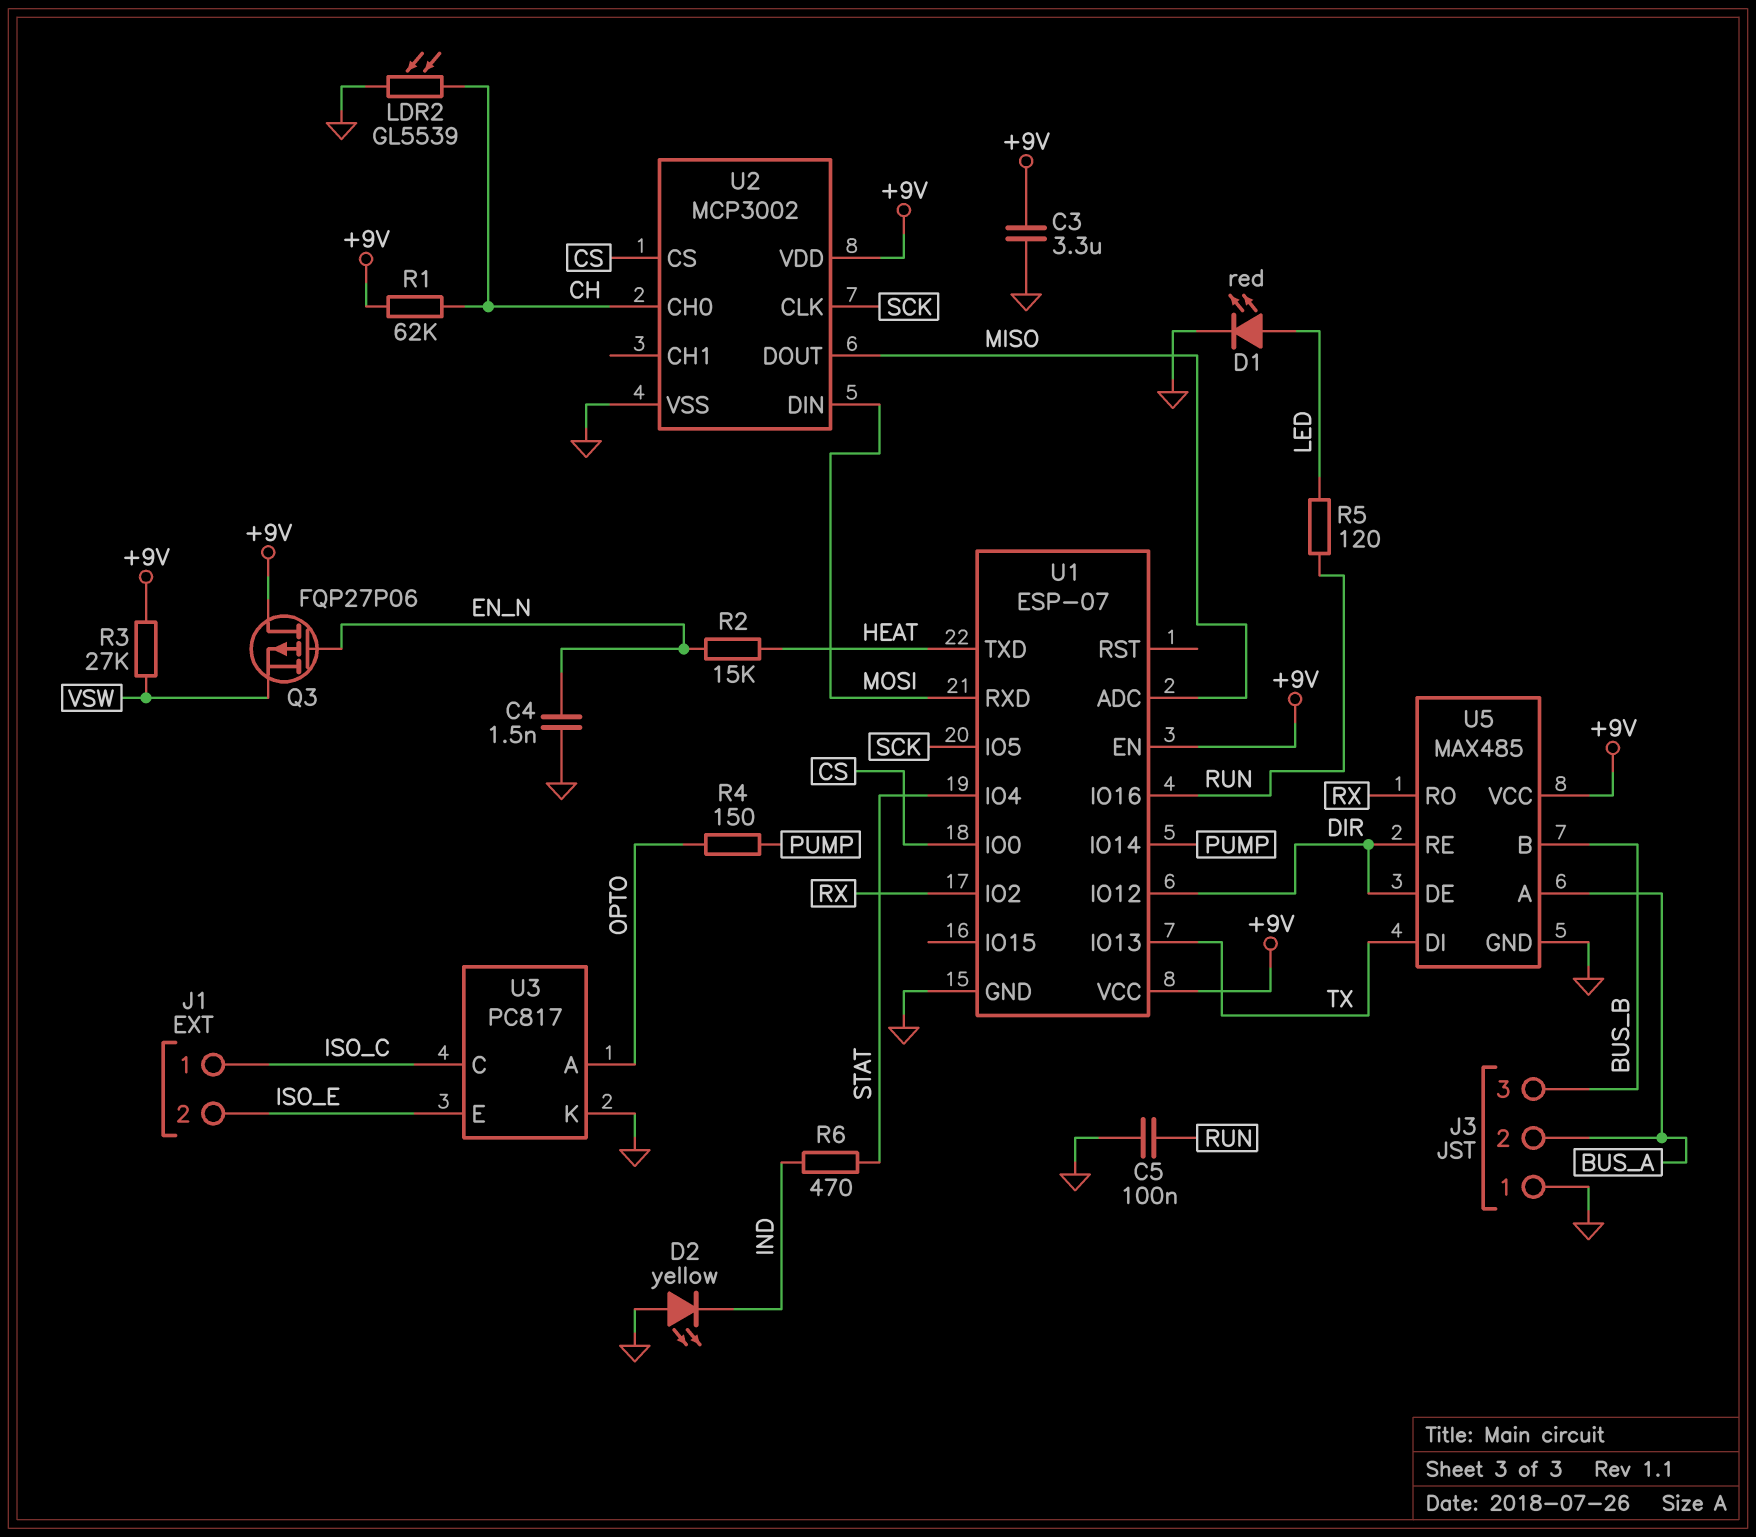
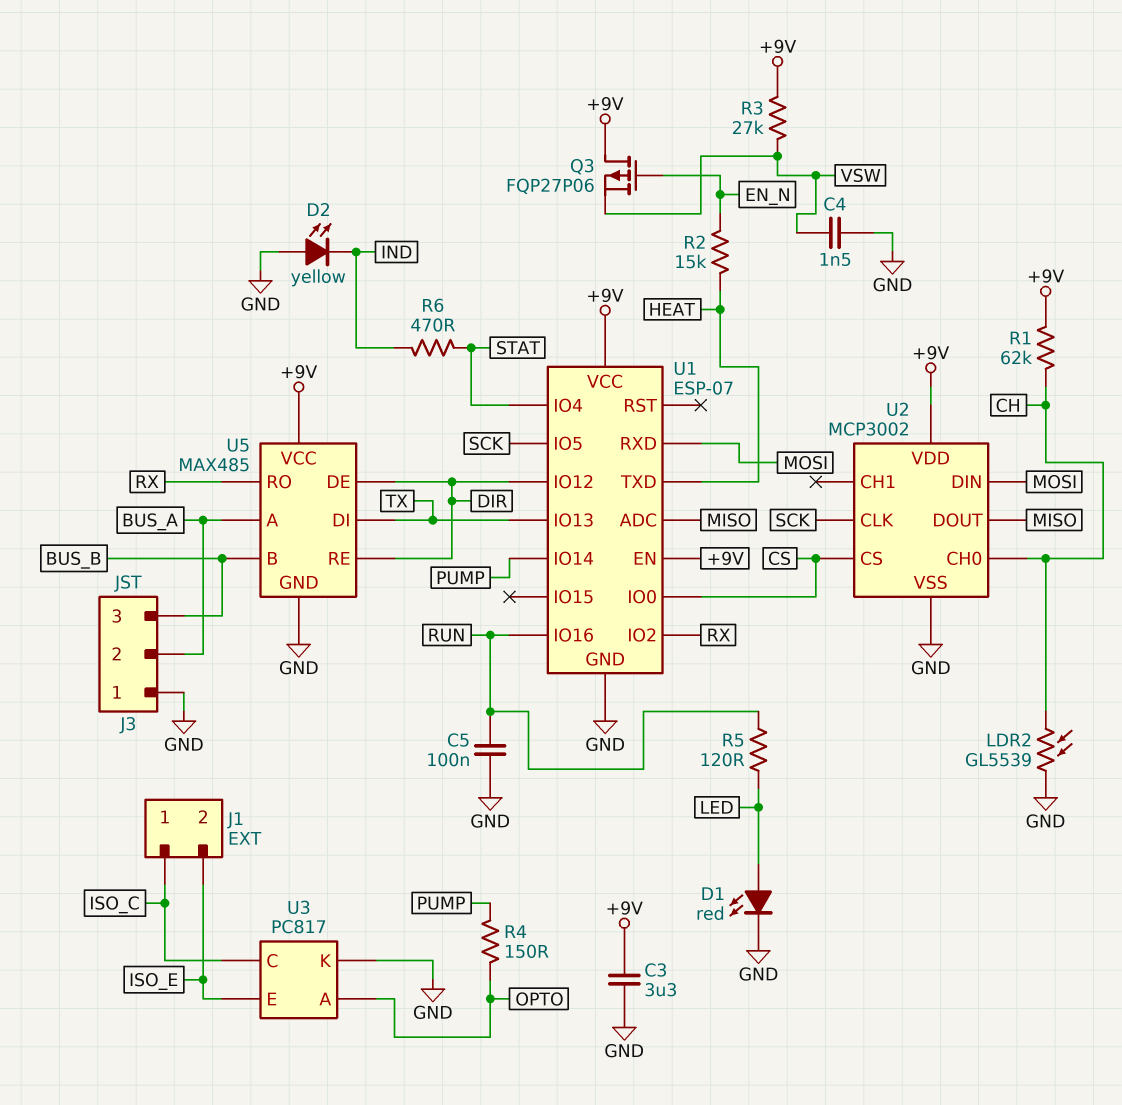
C4: 1.5nF (EN_N, GND) -> 1.5nF (GND, VSW)

